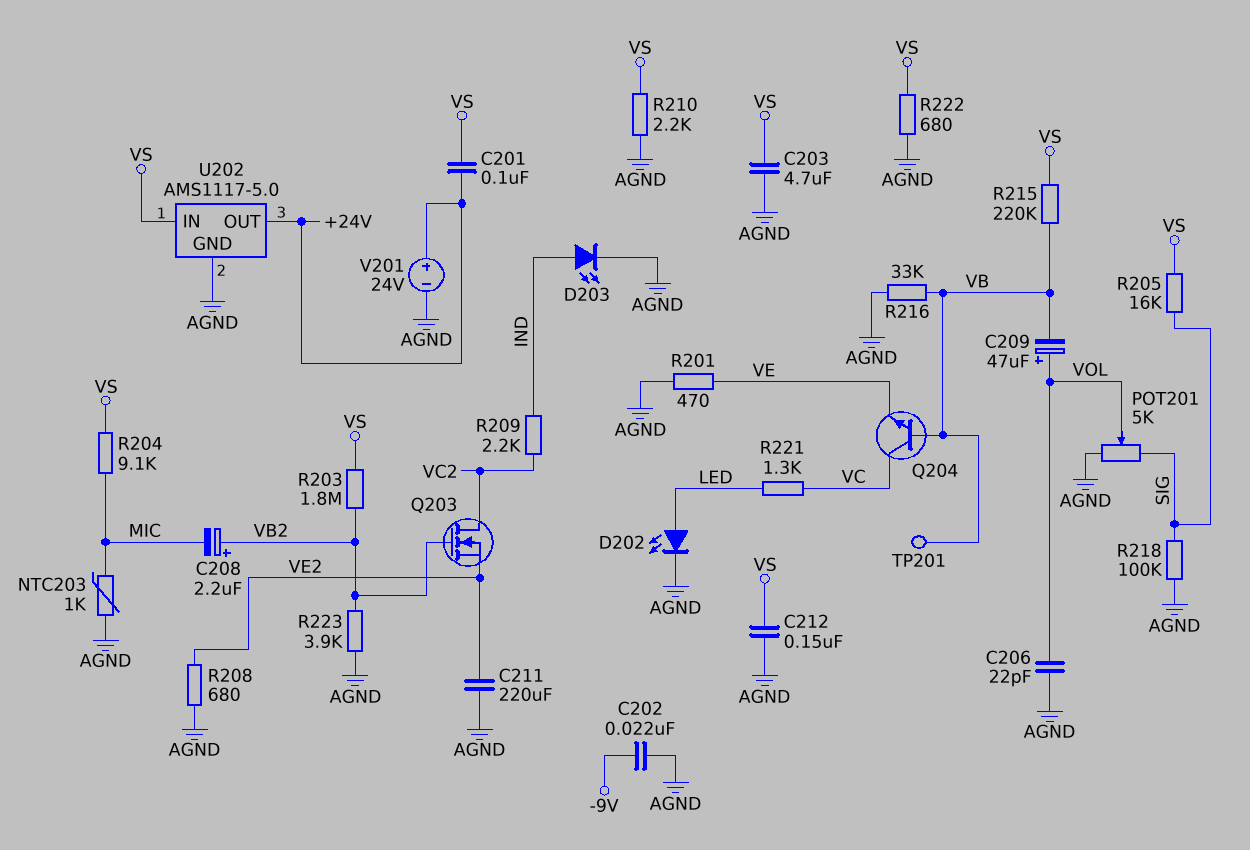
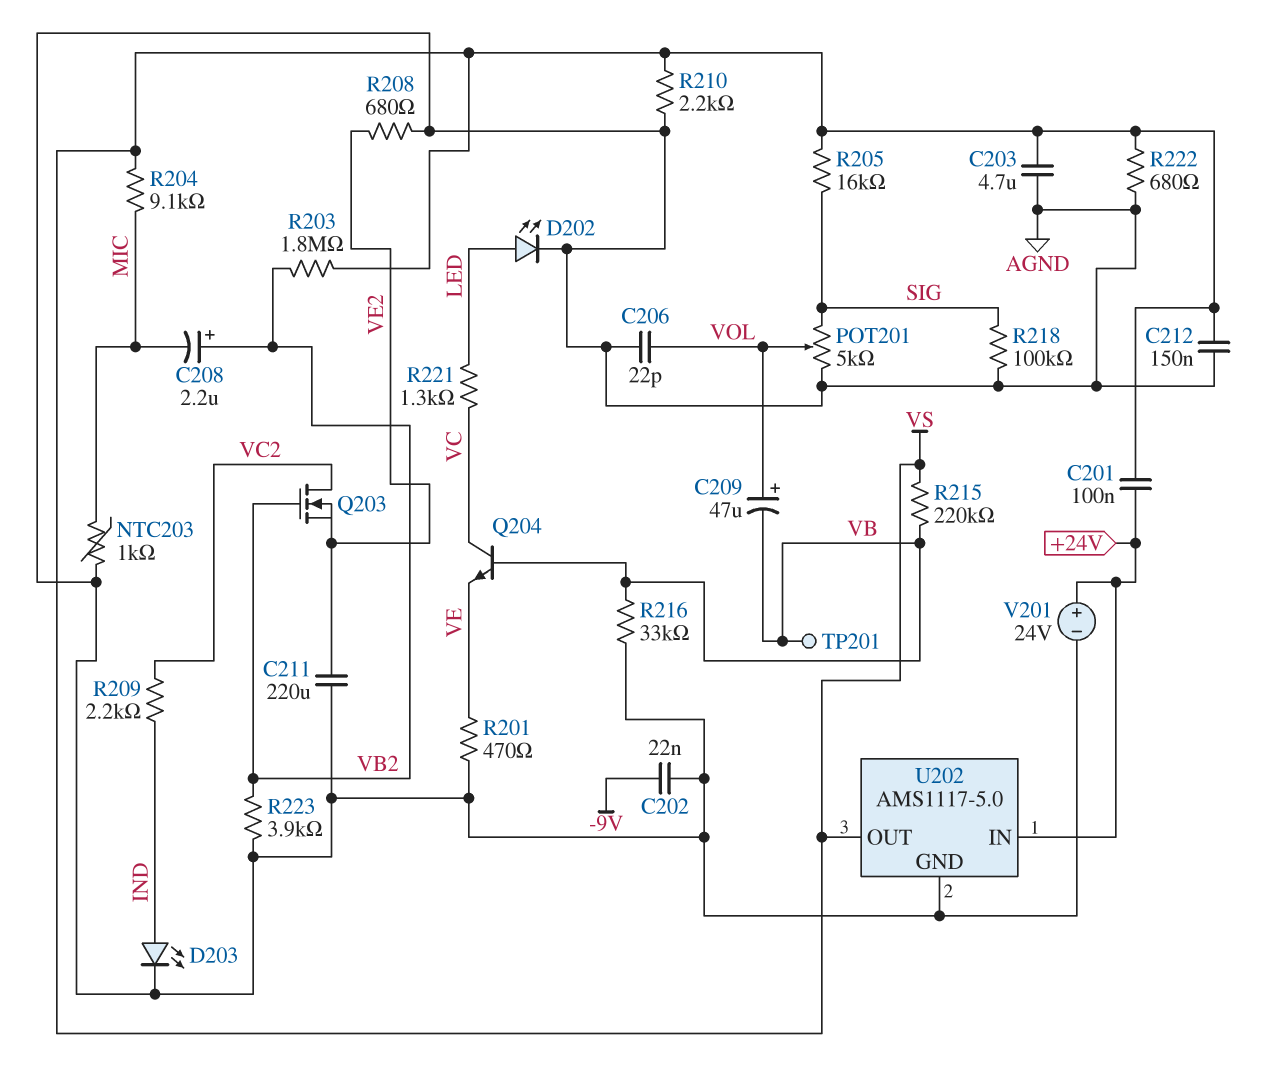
U202 pin IN: VS -> +24V
U202 pin OUT: +24V -> VS

